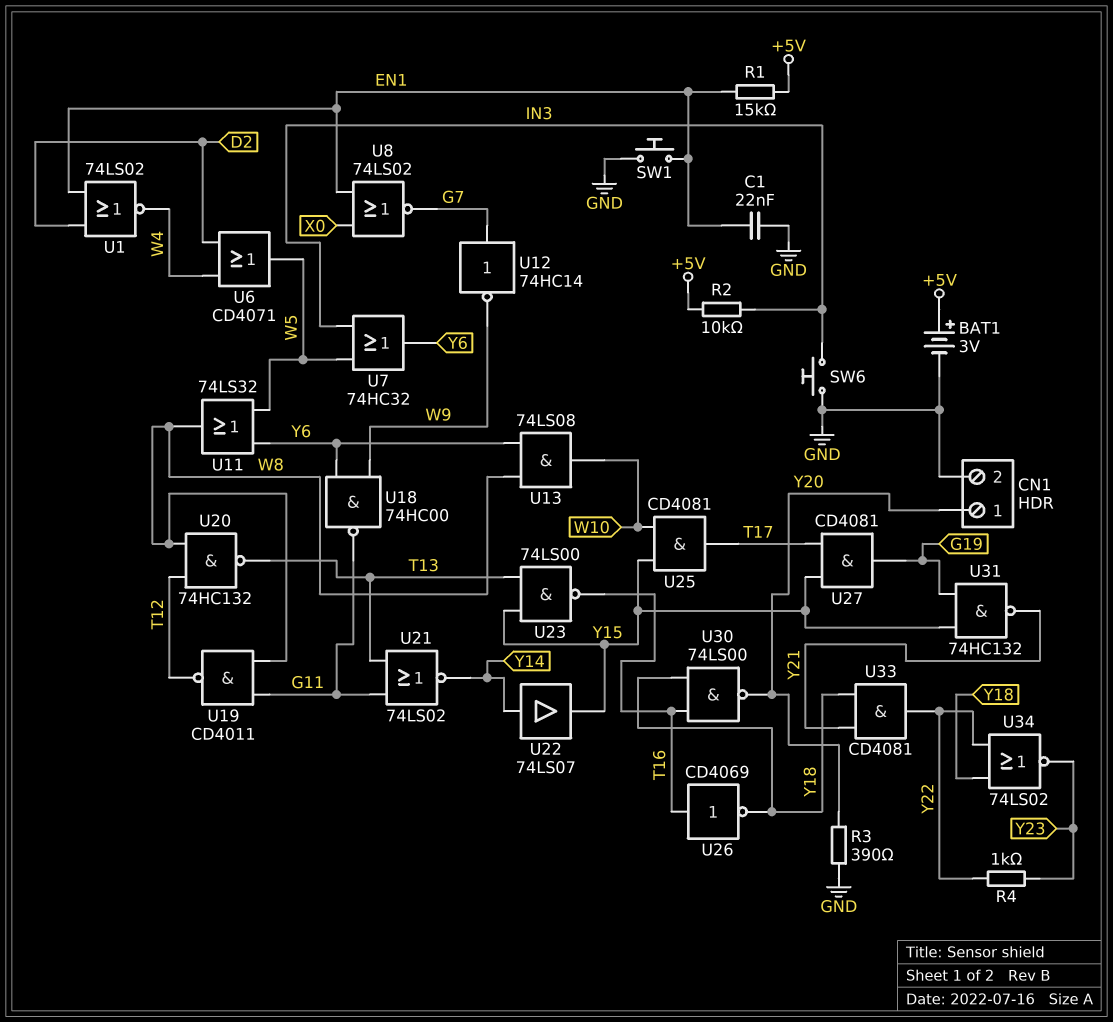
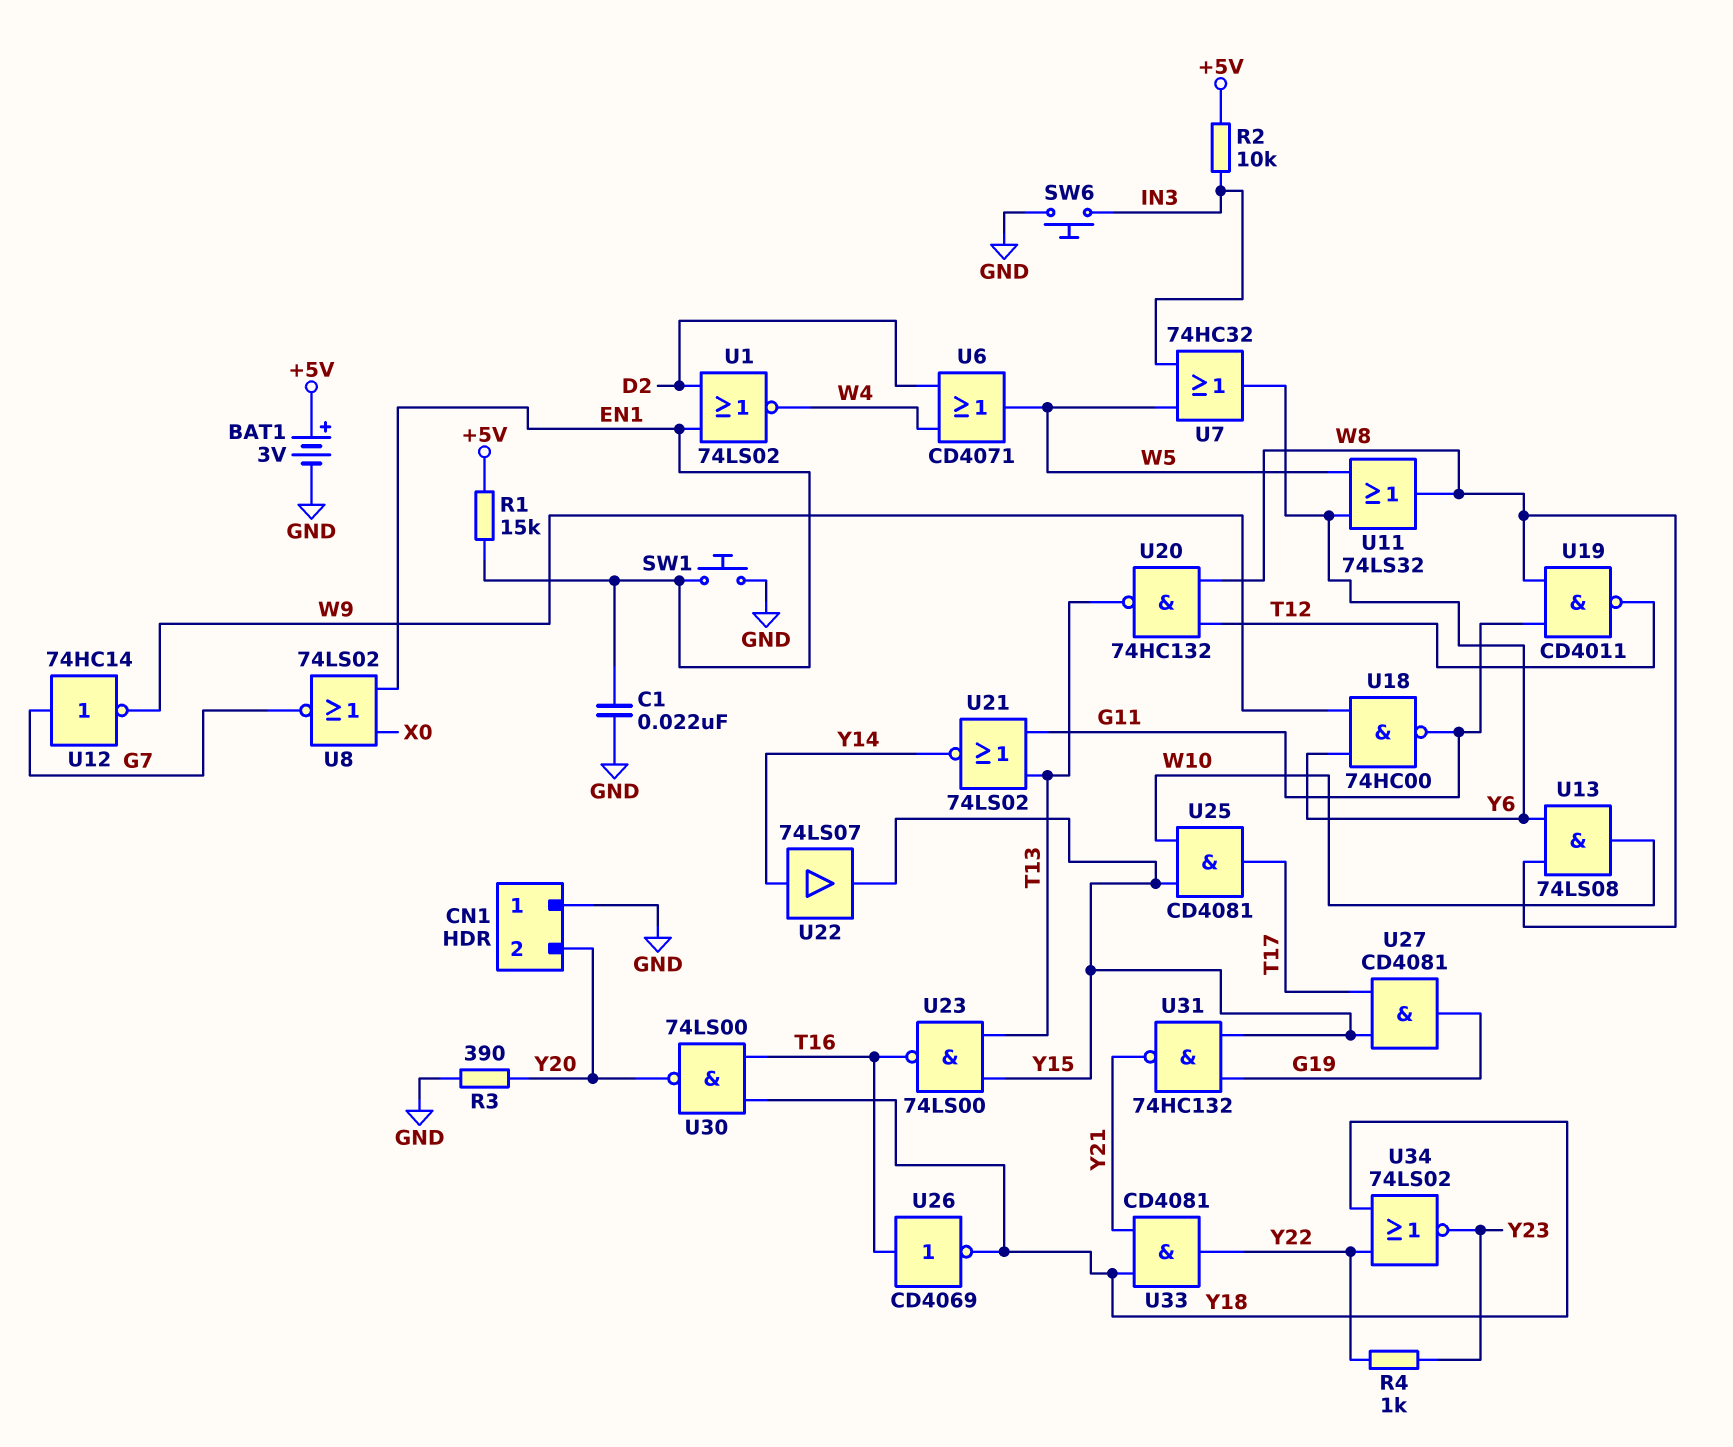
CN1 pin 1: Y20 -> GND
CN1 pin 2: GND -> Y20

